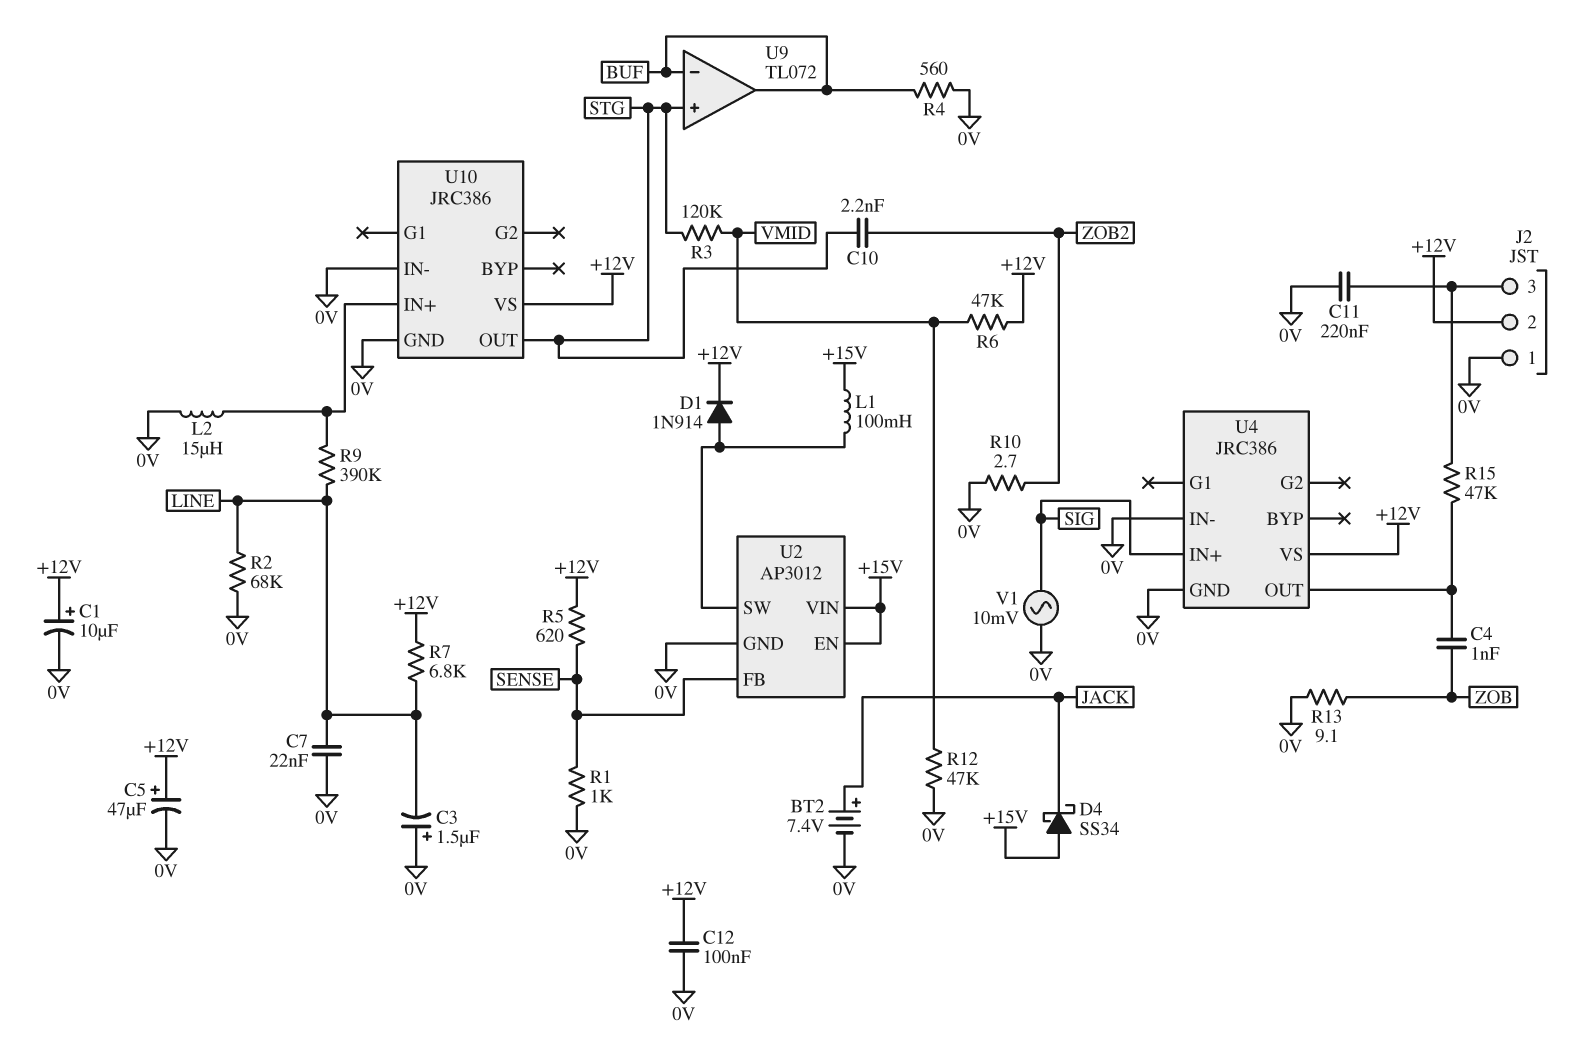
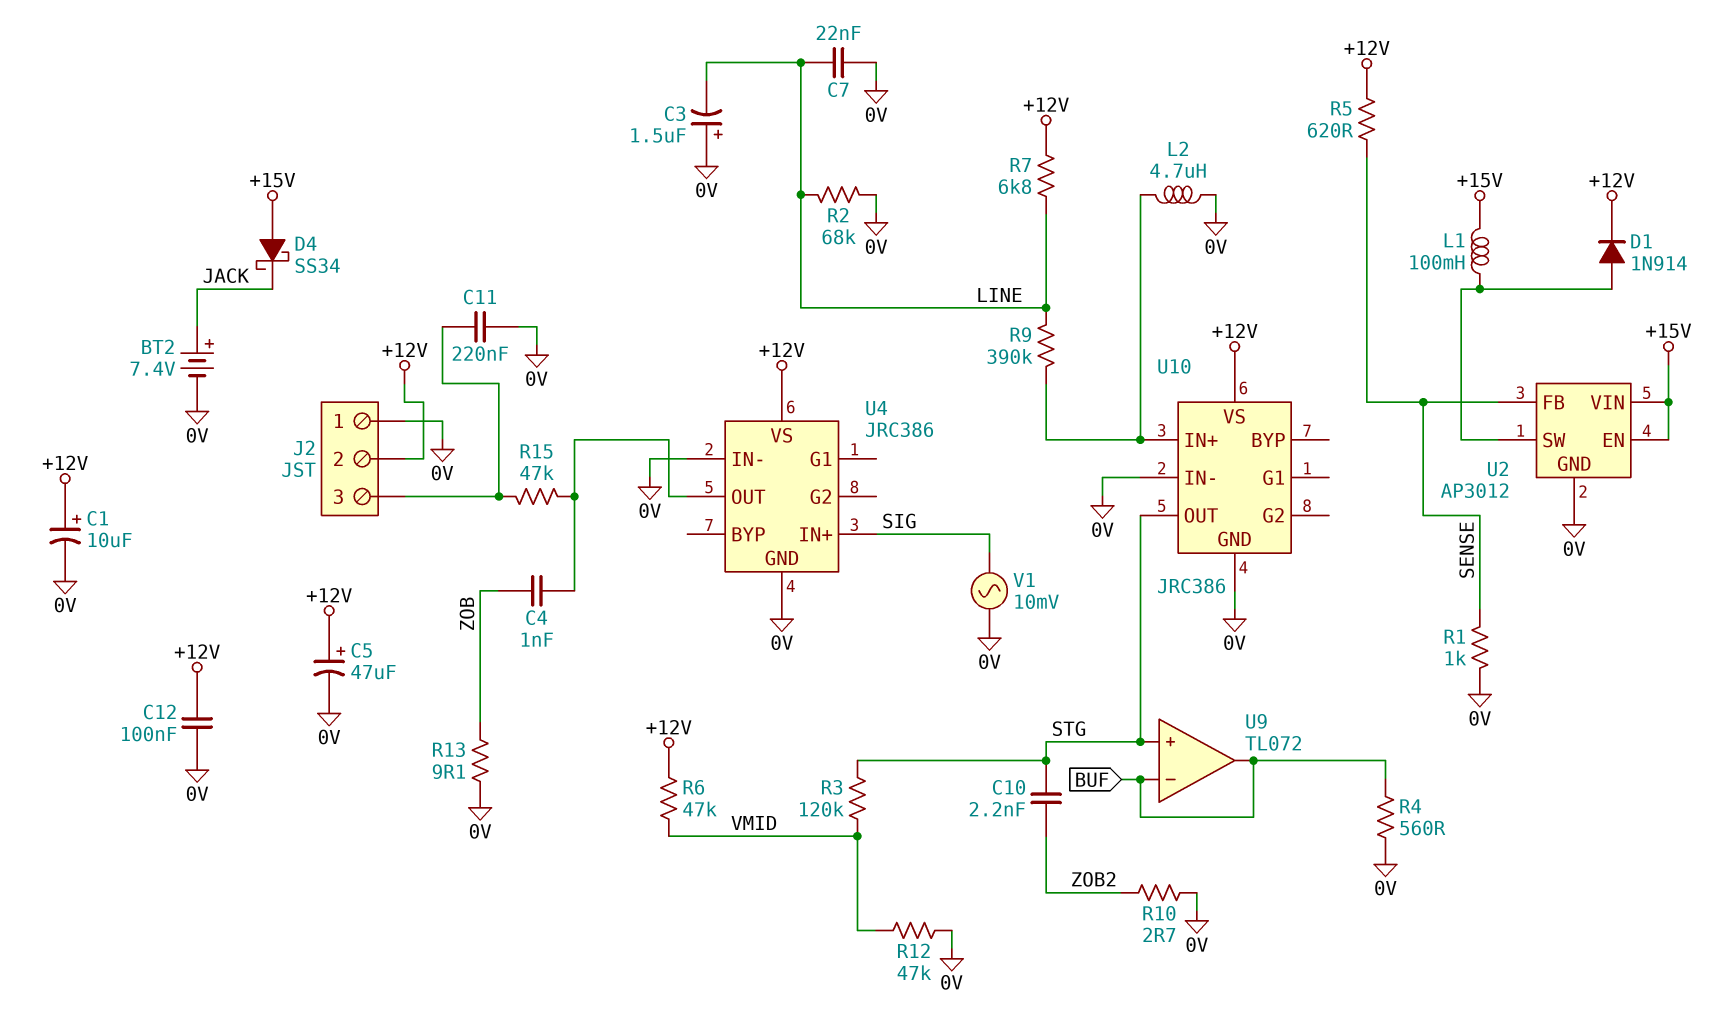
L2: 15uH (0V, U10/IN+) -> 4.7uH (0V, U10/IN+)

